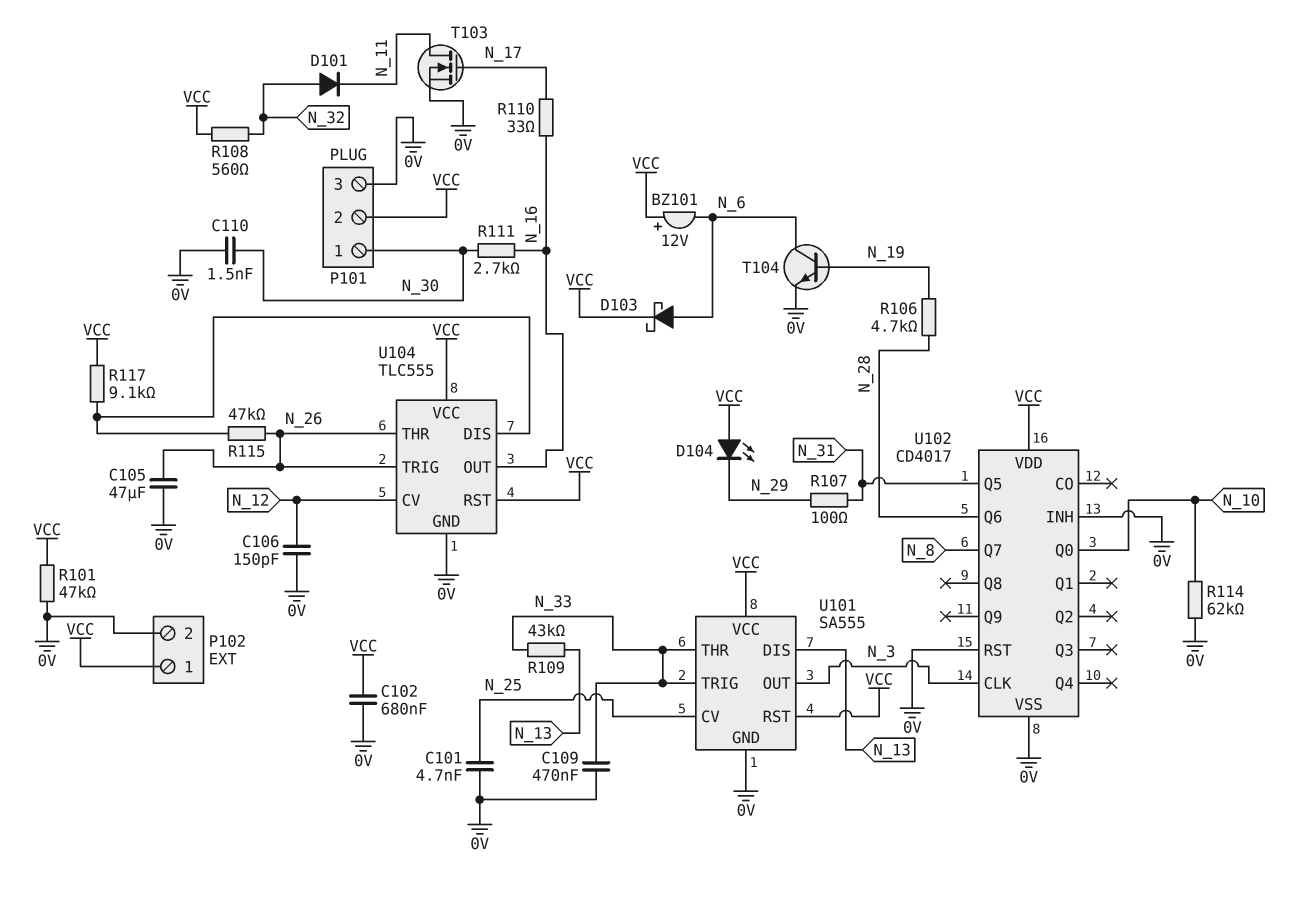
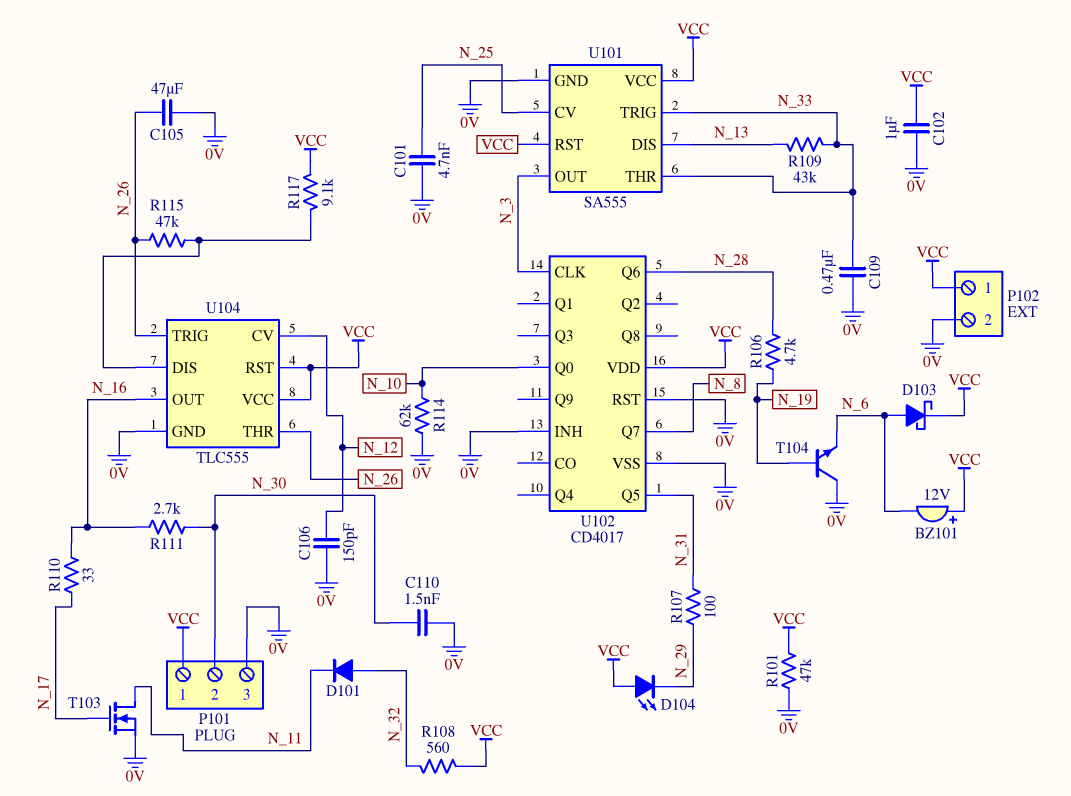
C102: 680nF (0V, VCC) -> 1uF (0V, VCC)
P101 pin 1: N_30 -> VCC
P101 pin 2: VCC -> N_30
T104: NPN (B N_19, C N_6, E 0V) -> NPN (B N_19, C 0V, E N_6)

